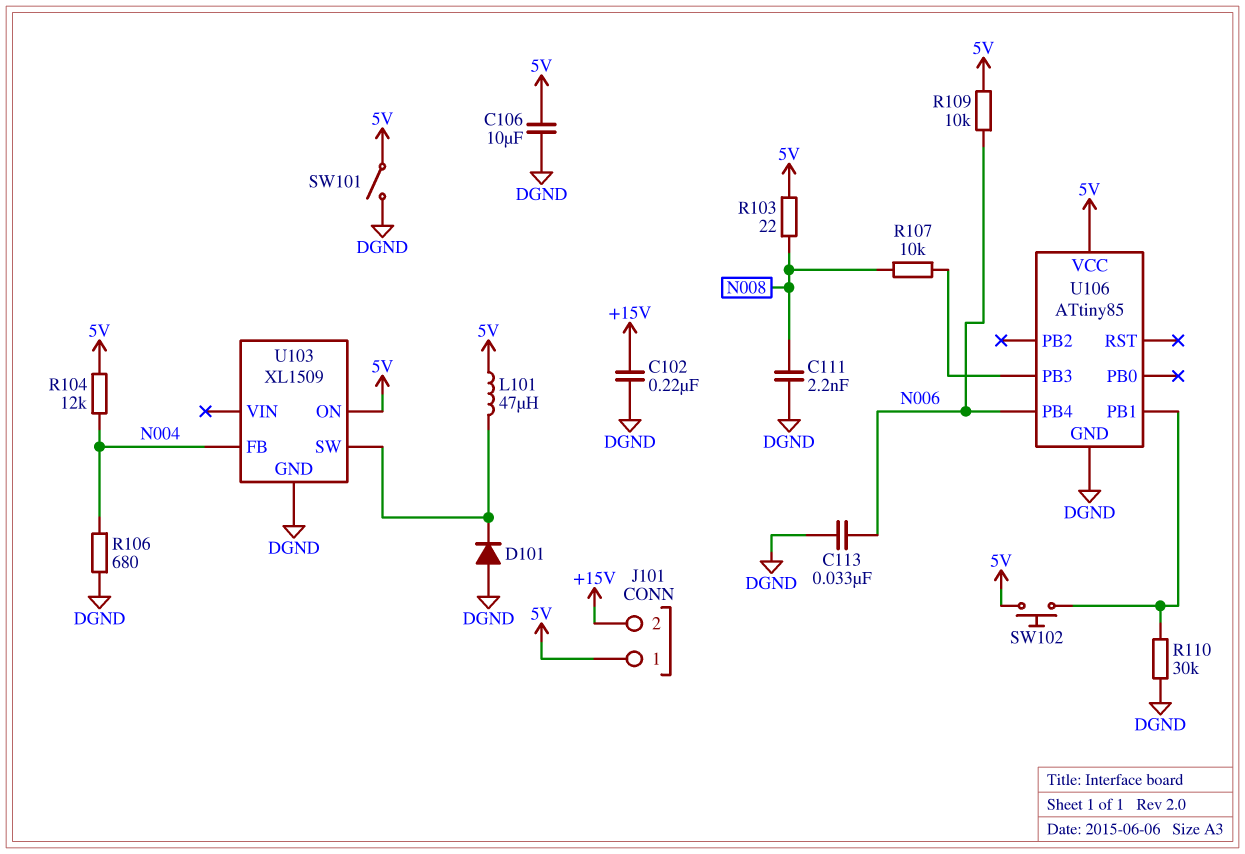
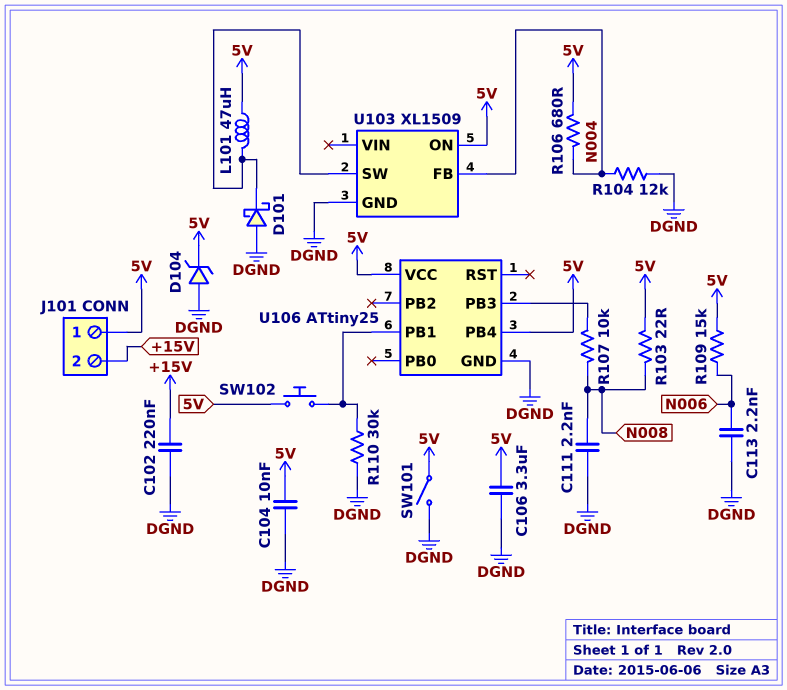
C104: none -> 10nF (5V, DGND)
C106: 10uF (5V, DGND) -> 3.3uF (5V, DGND)
C113: 33nF (DGND, N006) -> 2.2nF (DGND, N006)
D101: diode (A DGND, K U103/SW) -> schottky (A DGND, K U103/SW)
D104: none -> zener (A DGND, K 5V)
R104: 12k (5V, N004) -> 12k (DGND, N004)
R106: 680 (DGND, N004) -> 680 (5V, N004)
R109: 10k (5V, N006) -> 15k (5V, N006)
U106: ATtiny85 -> ATtiny25
U106 pin PB4: N006 -> 5V

